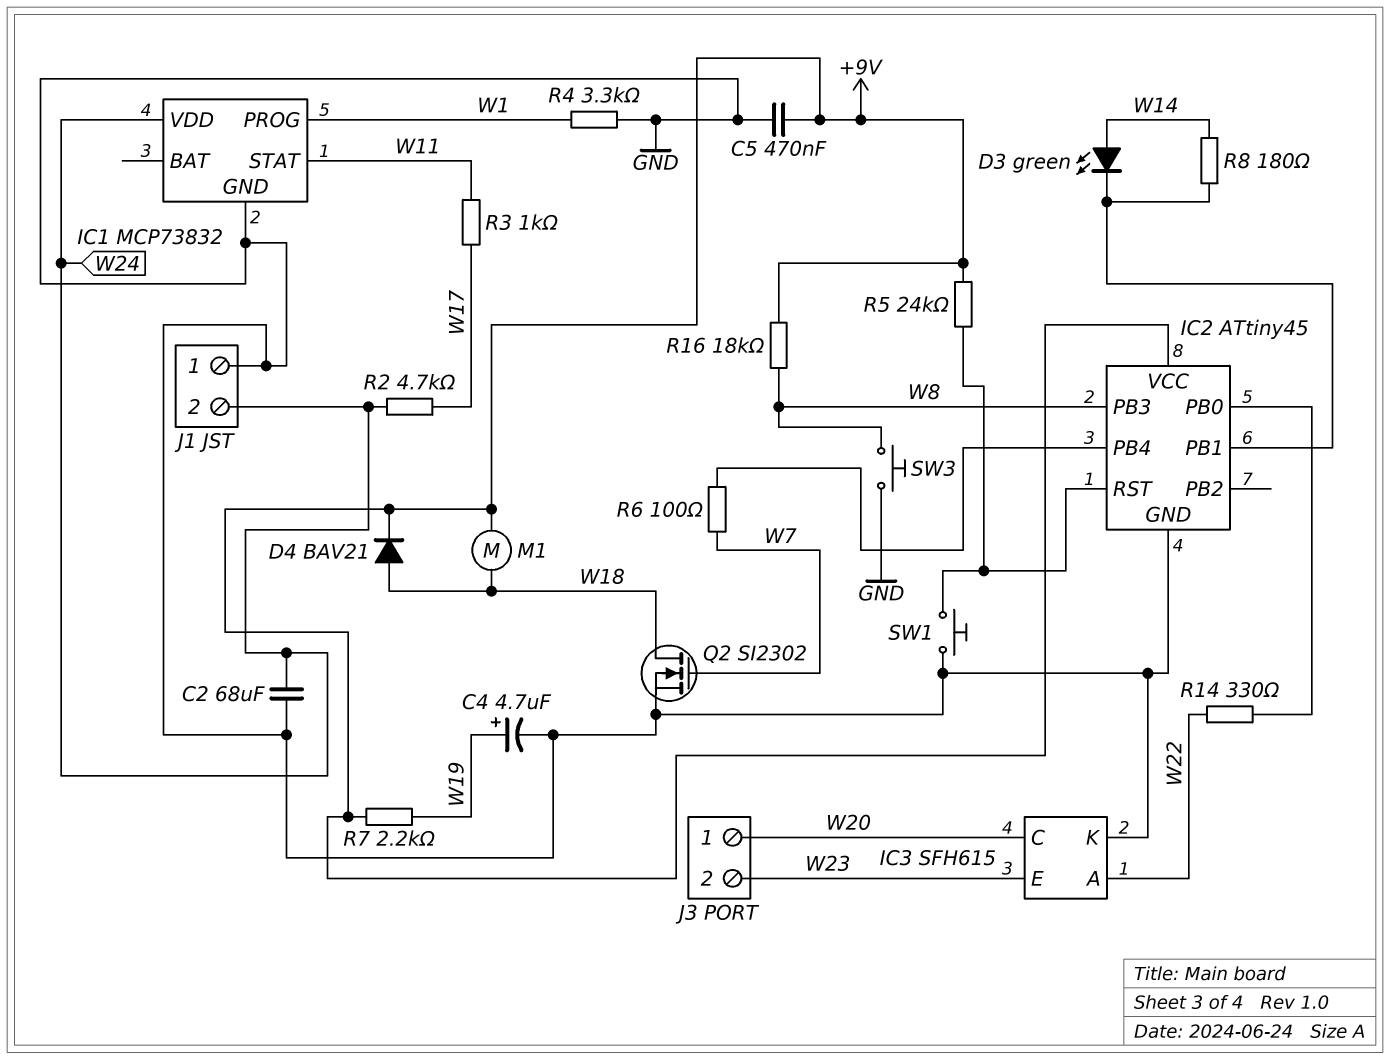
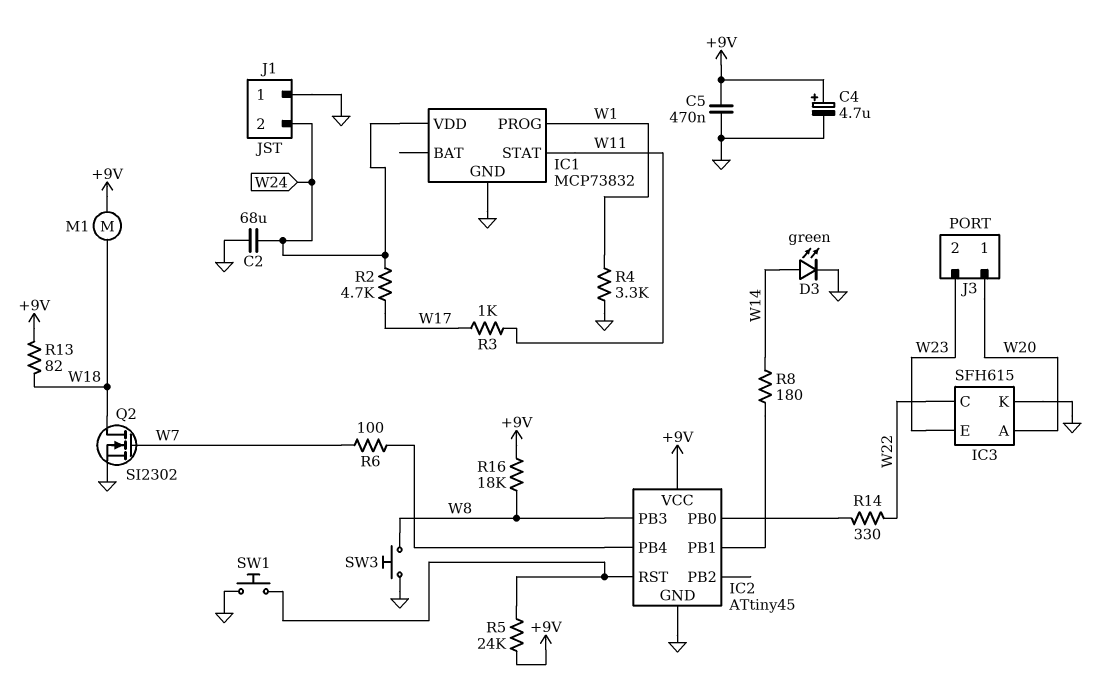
C4: 4.7uF (plus W19, minus GND) -> 4.7uF (plus +9V, minus GND)
D3: LED green (A W14, K IC2/PB1) -> LED green (A W14, K GND)
D4: diode BAV21 (A W18, K +9V) -> none
IC3 pin A: W22 -> W20
IC3 pin C: W20 -> W22
R7: 2.2k (+9V, W19) -> none
R13: none -> 82 (+9V, W18)

